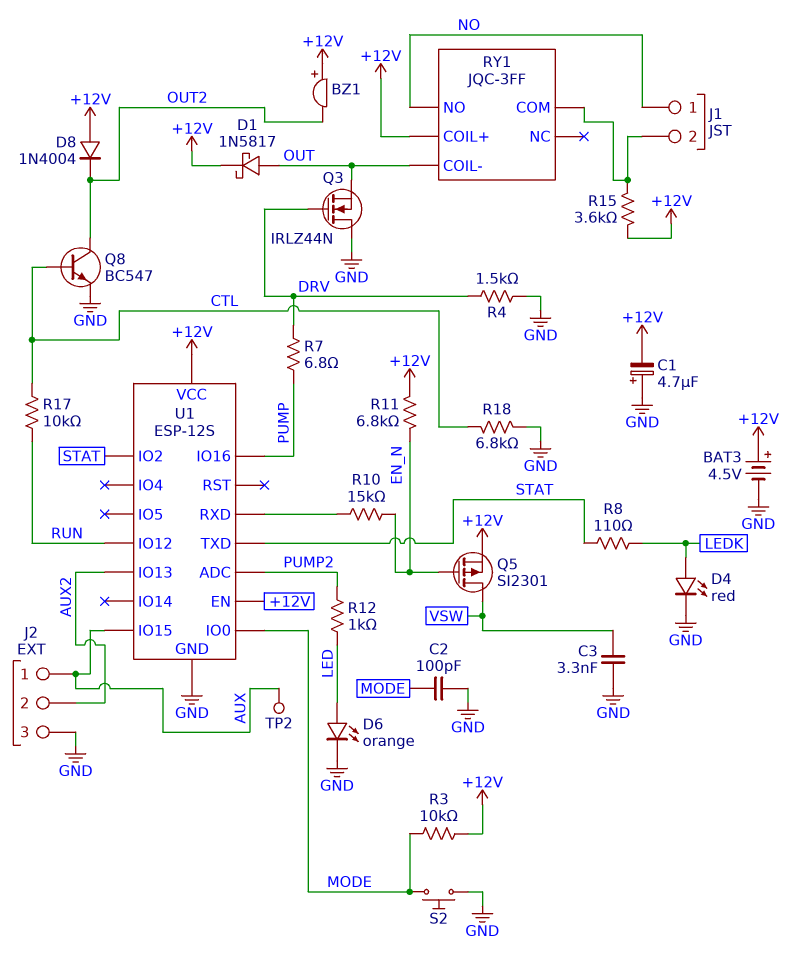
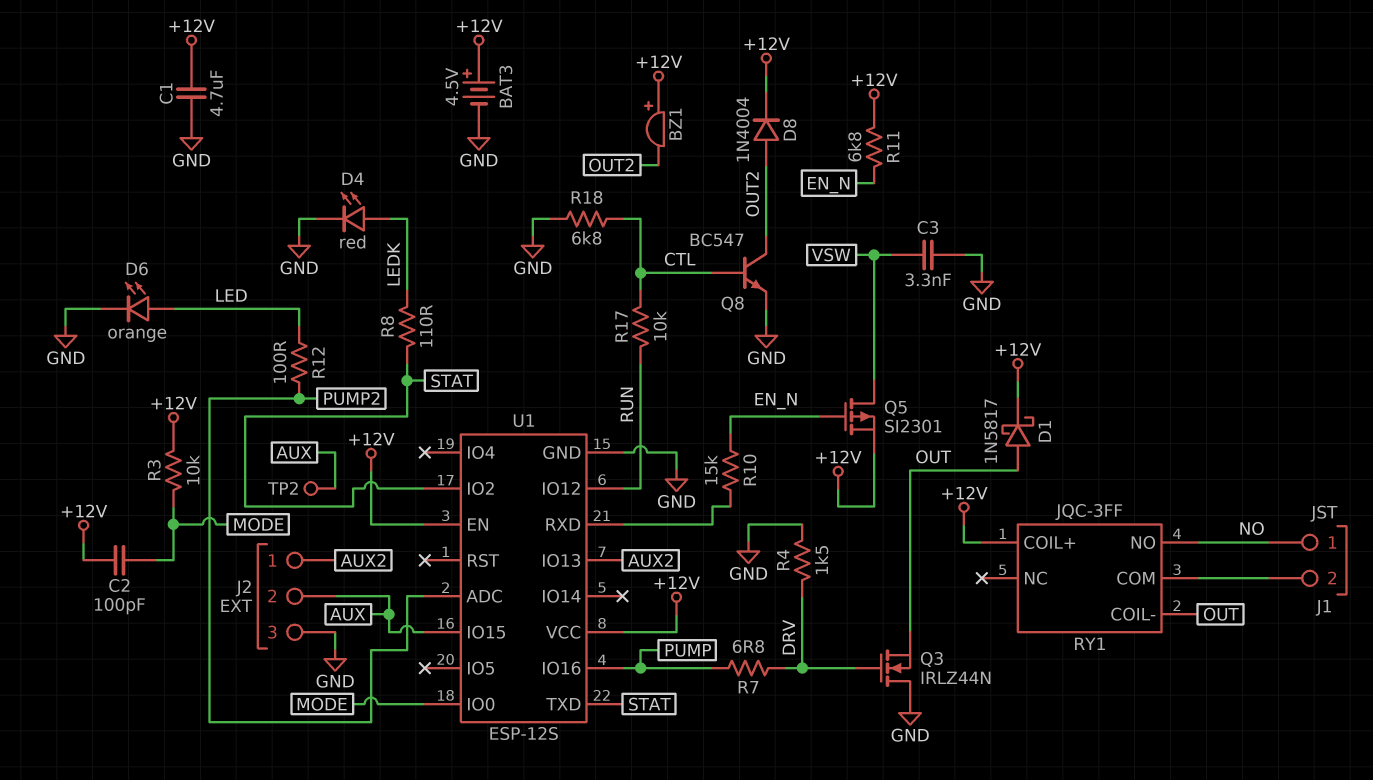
C1: 4.7uF (plus GND, minus +12V) -> 4.7uF (+12V, GND)
C2: 100pF (GND, MODE) -> 100pF (+12V, MODE)
D8: diode 1N4004 (A +12V, K OUT2) -> diode 1N4004 (A OUT2, K +12V)
J2 pin 1: AUX -> AUX2
J2 pin 2: AUX2 -> AUX
R12: 1k (LED, PUMP2) -> 100 (LED, PUMP2)
R15: 3.6k (+12V, J1/2) -> none
S2: button (GND, MODE) -> none

